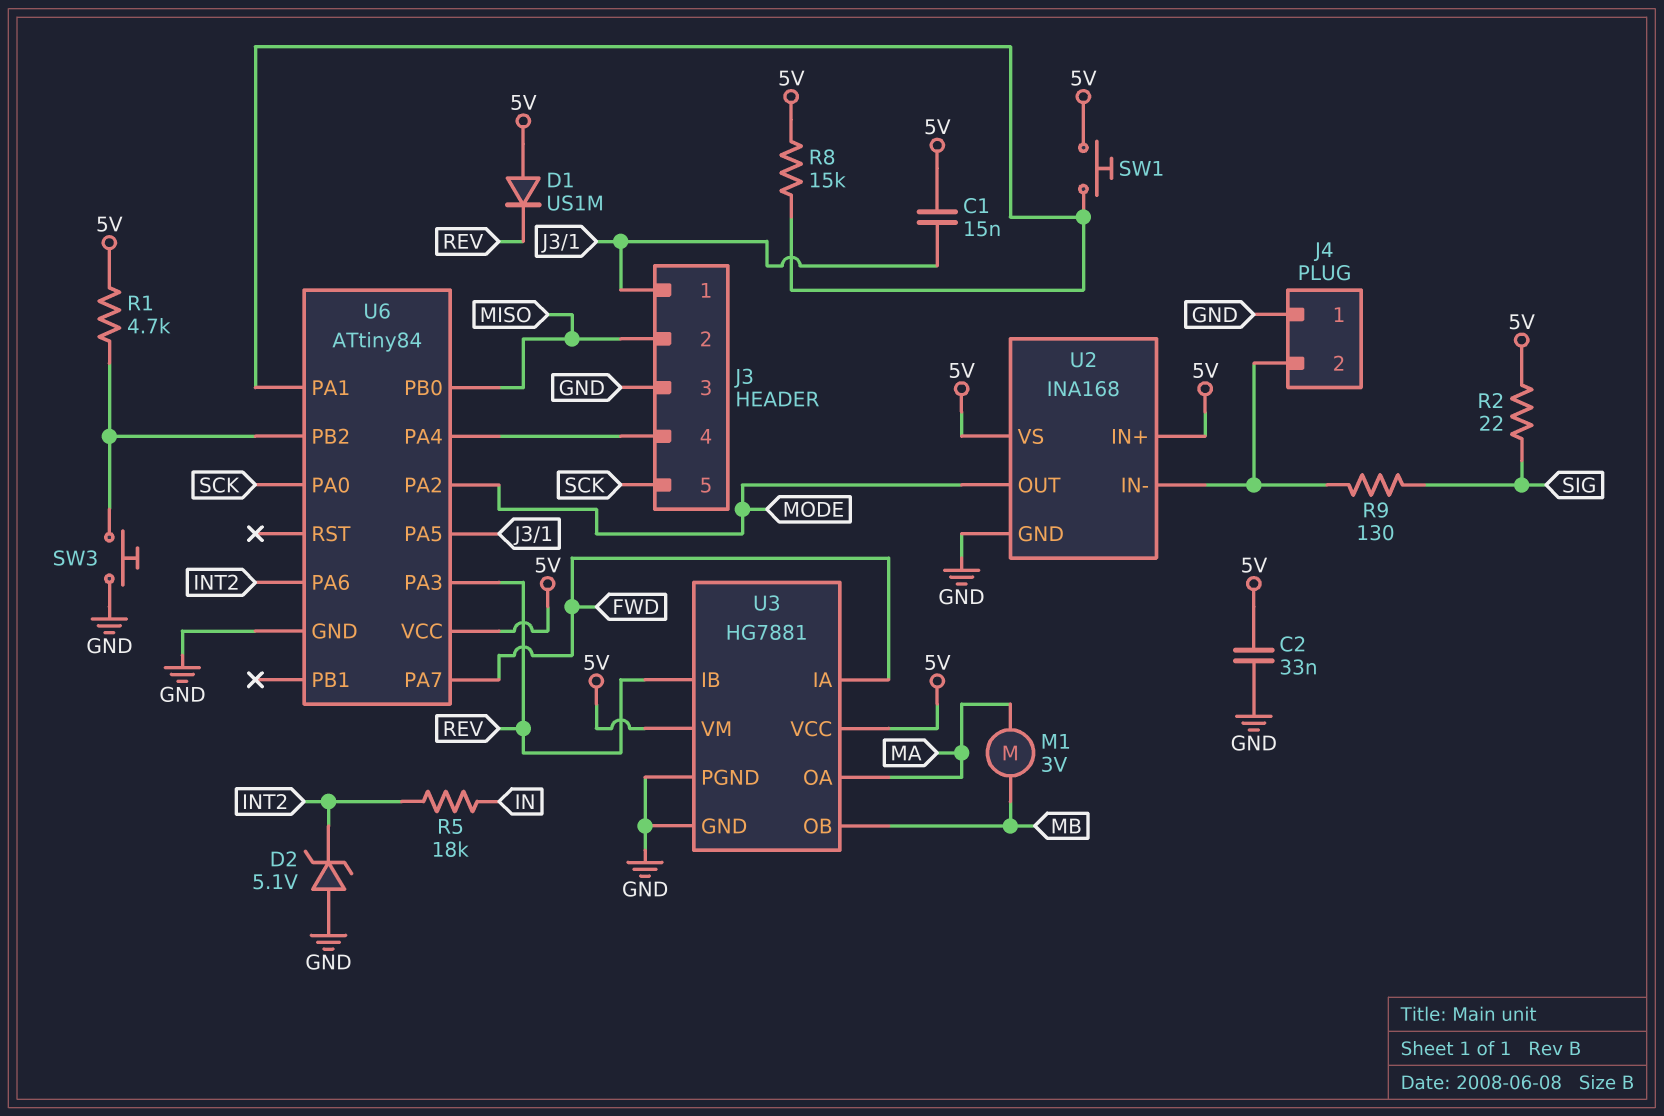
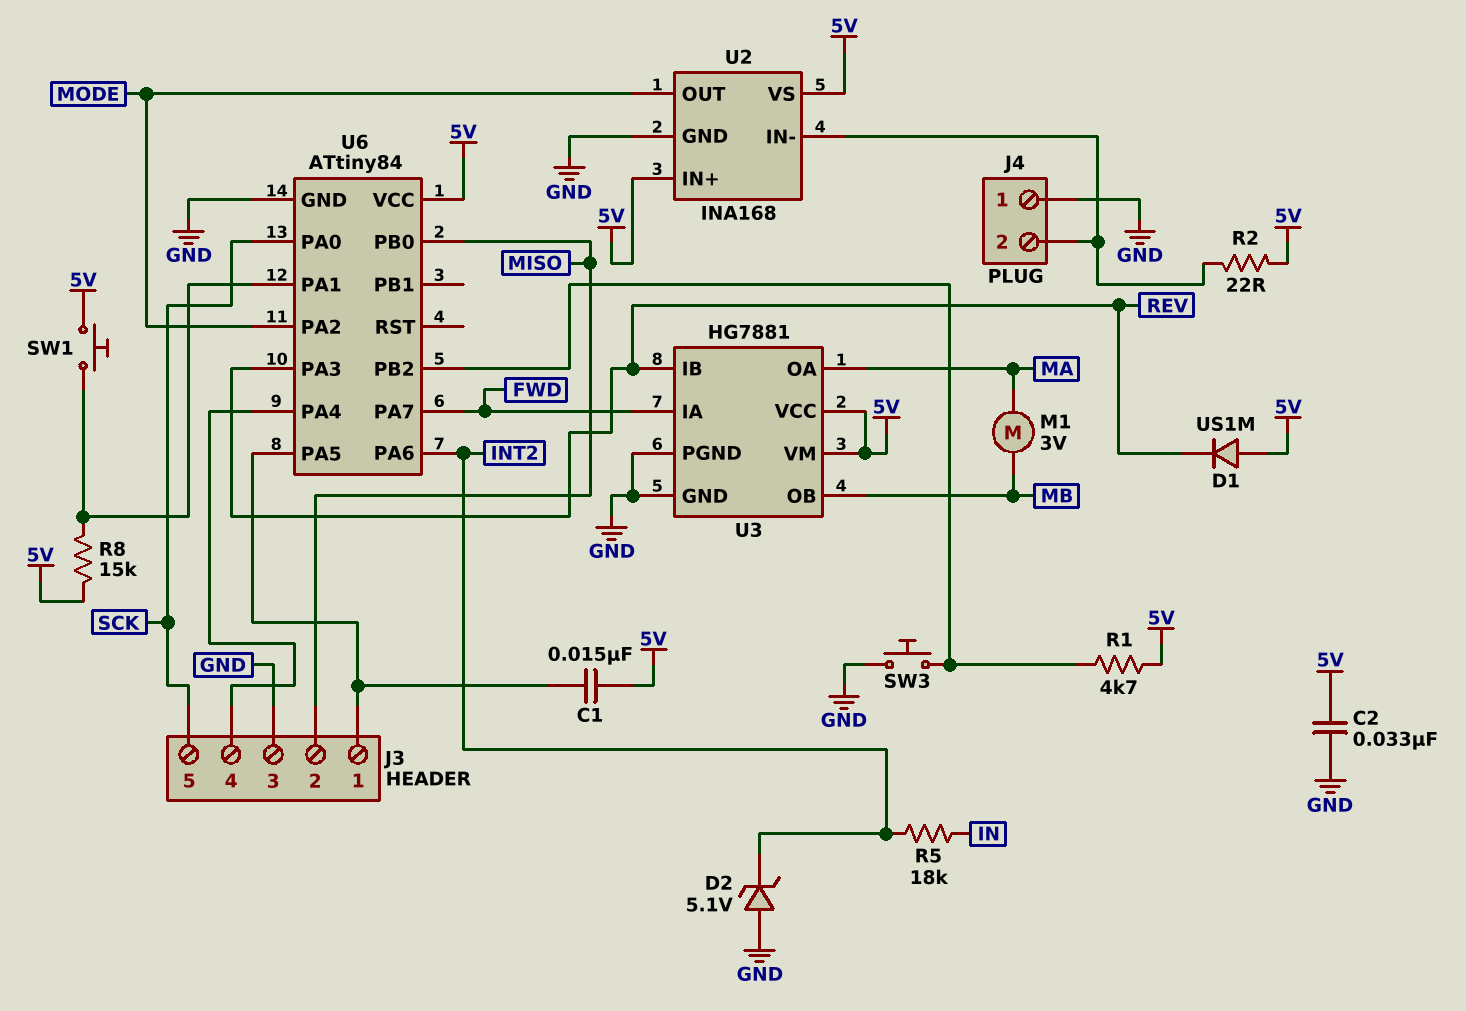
R2: 22 (5V, SIG) -> 22 (5V, J4/2)
R9: 130 (J4/2, SIG) -> none

